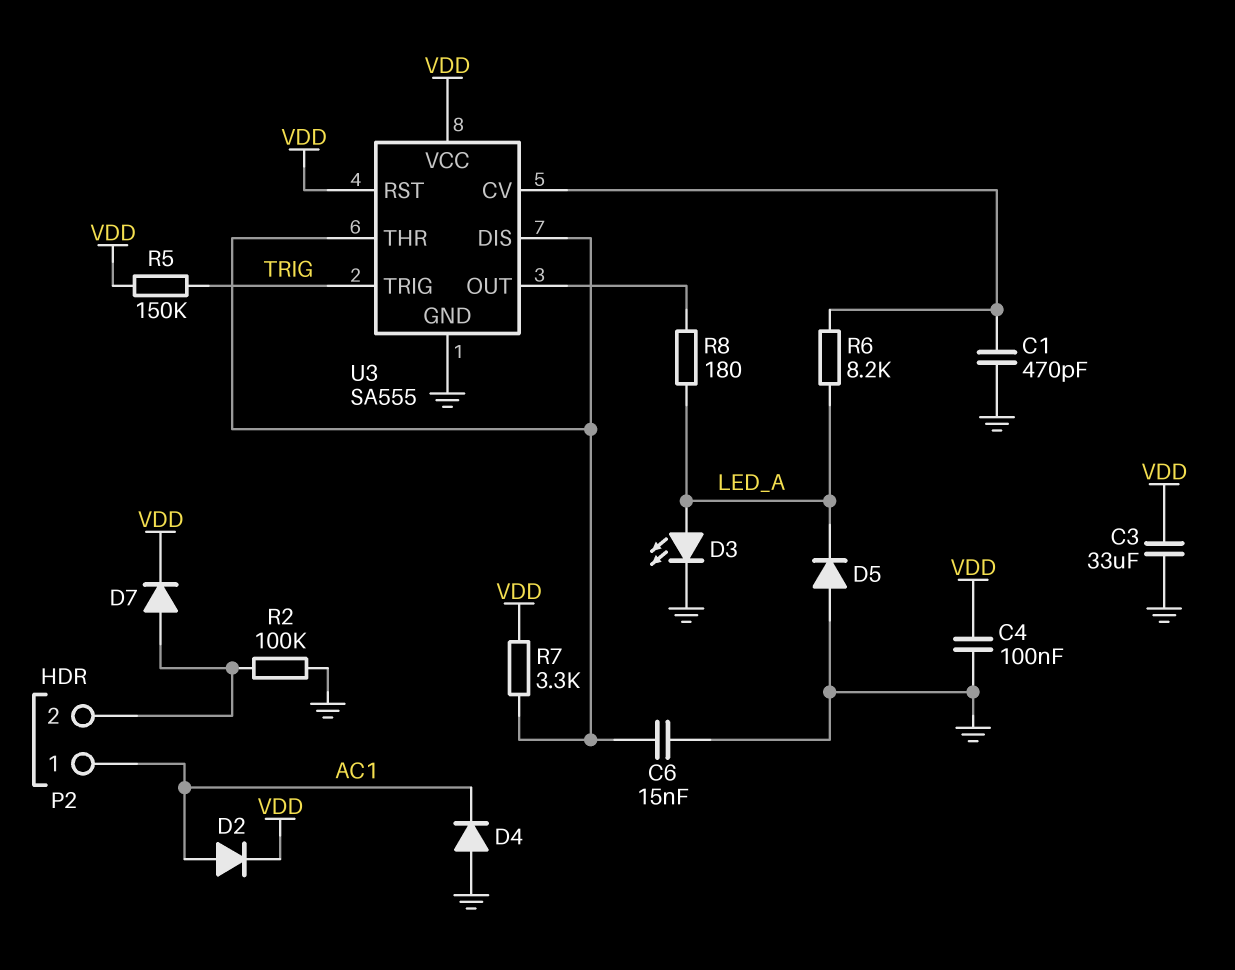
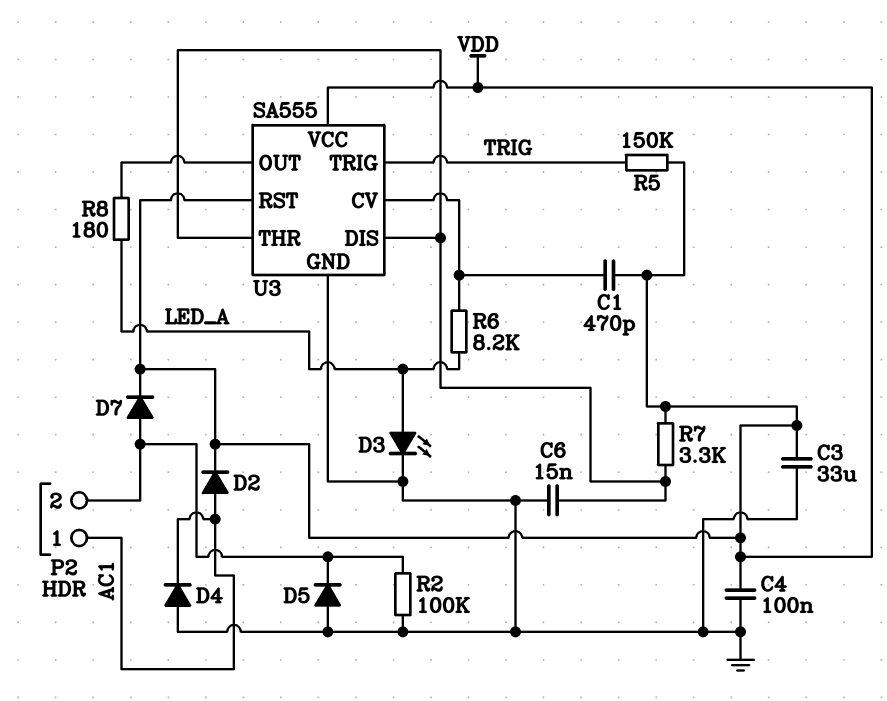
C1: 470pF (GND, U3/CV) -> 470pF (U3/CV, VDD)
D5: diode (A GND, K LED_A) -> diode (A GND, K P2/2)

